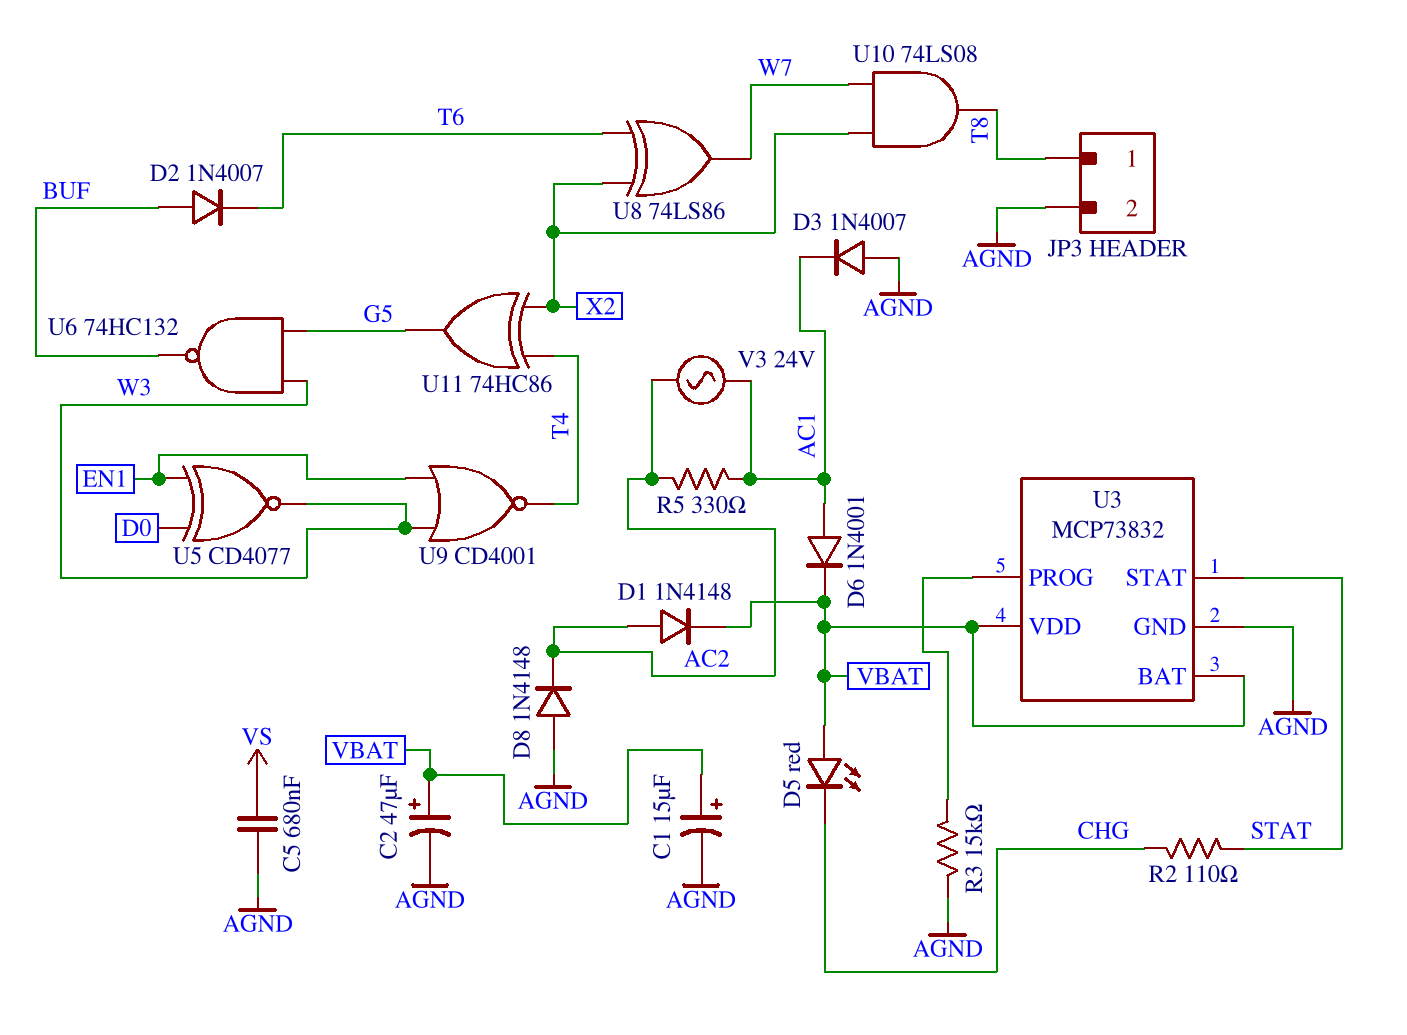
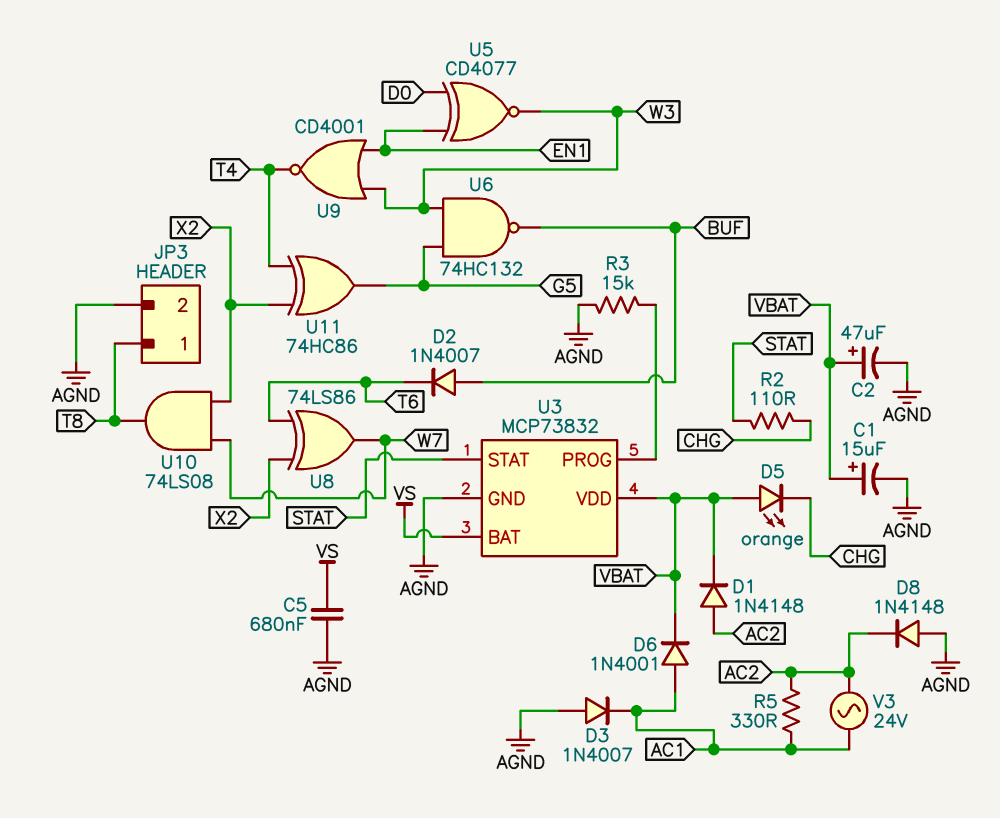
D5: LED red (A VBAT, K CHG) -> LED orange (A VBAT, K CHG)
U3 pin BAT: VBAT -> VS

